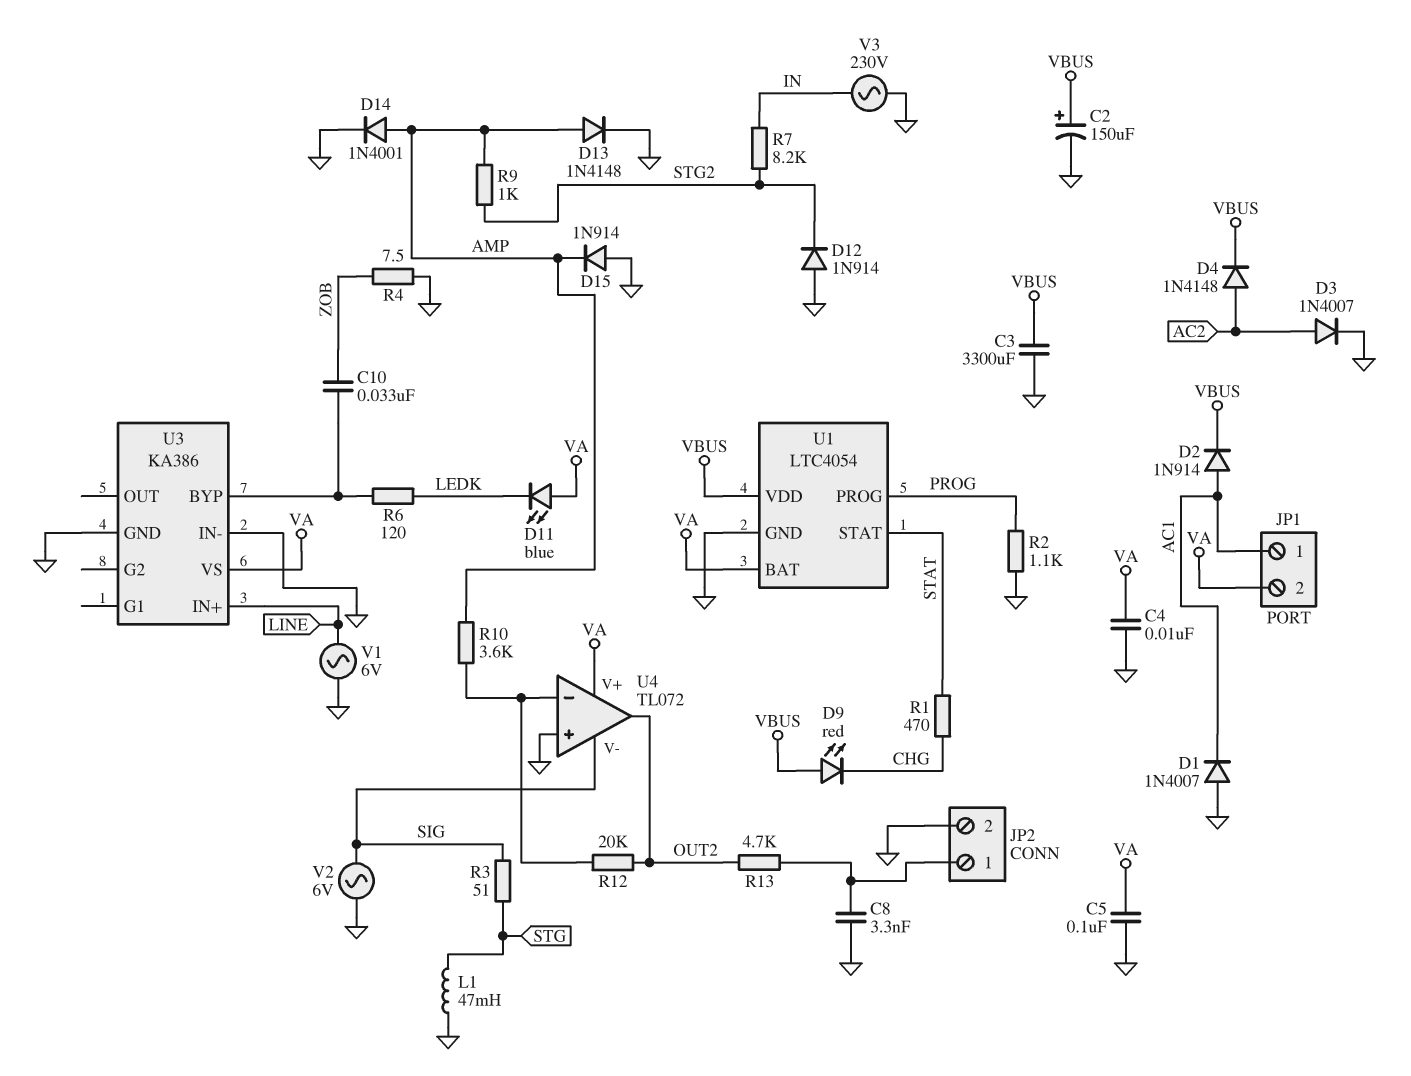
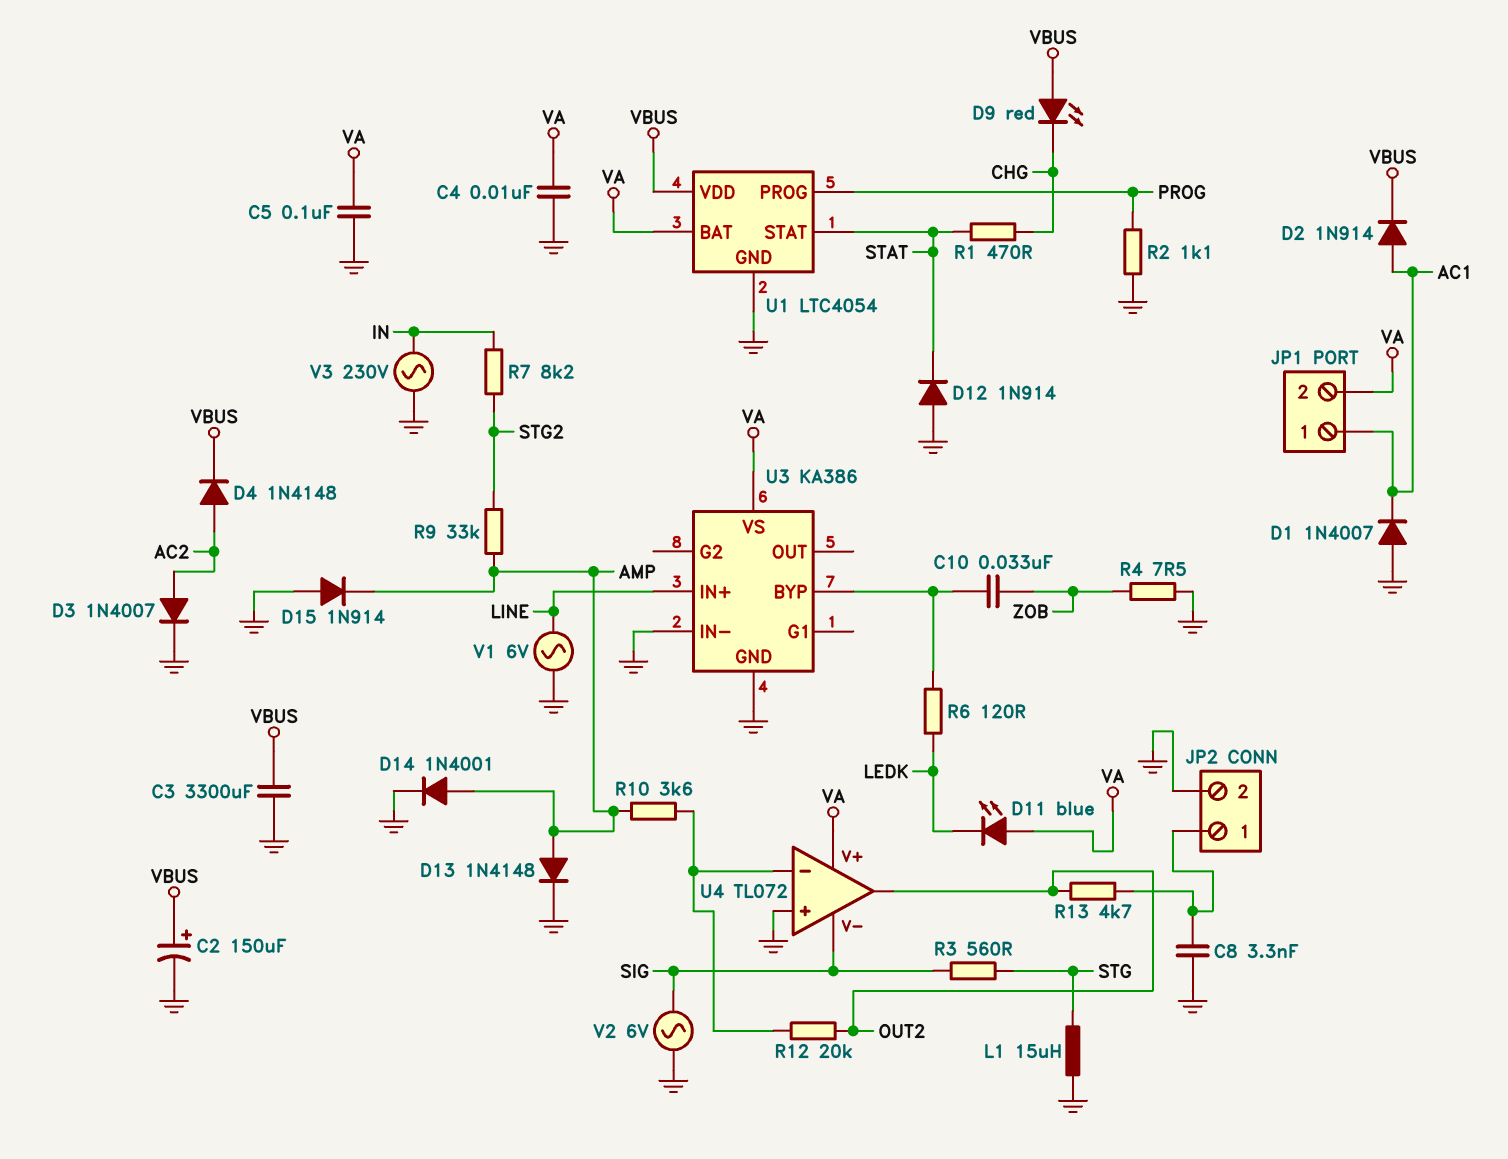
D12: diode 1N914 (A GND, K STG2) -> diode 1N914 (A GND, K STAT)
L1: 47mH (GND, STG) -> 15uH (GND, STG)
R3: 51 (SIG, STG) -> 560 (SIG, STG)
R9: 1k (AMP, STG2) -> 33k (AMP, STG2)

